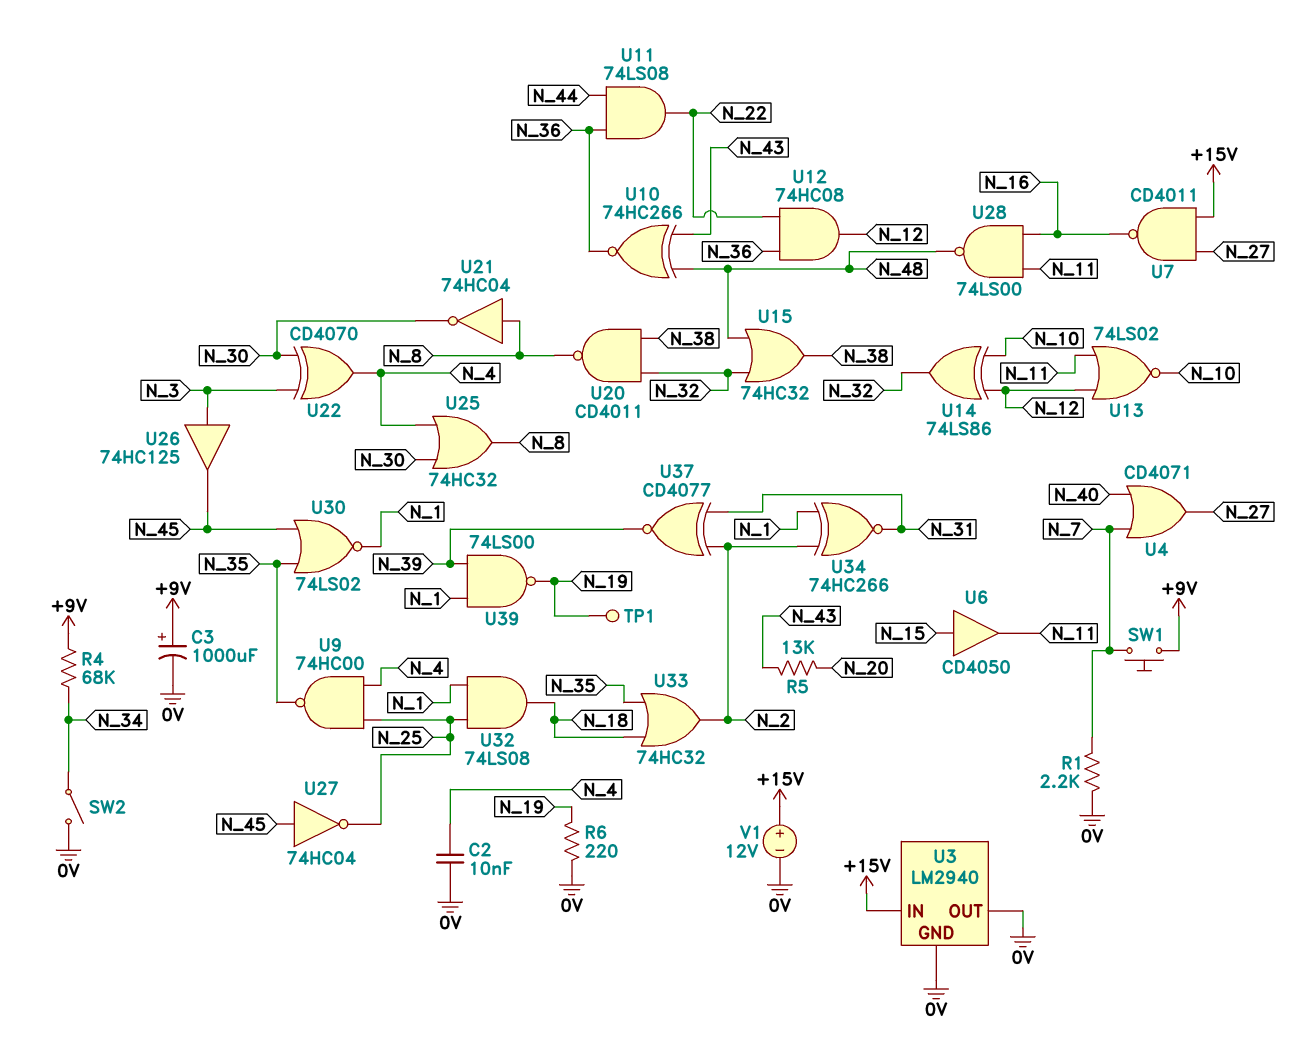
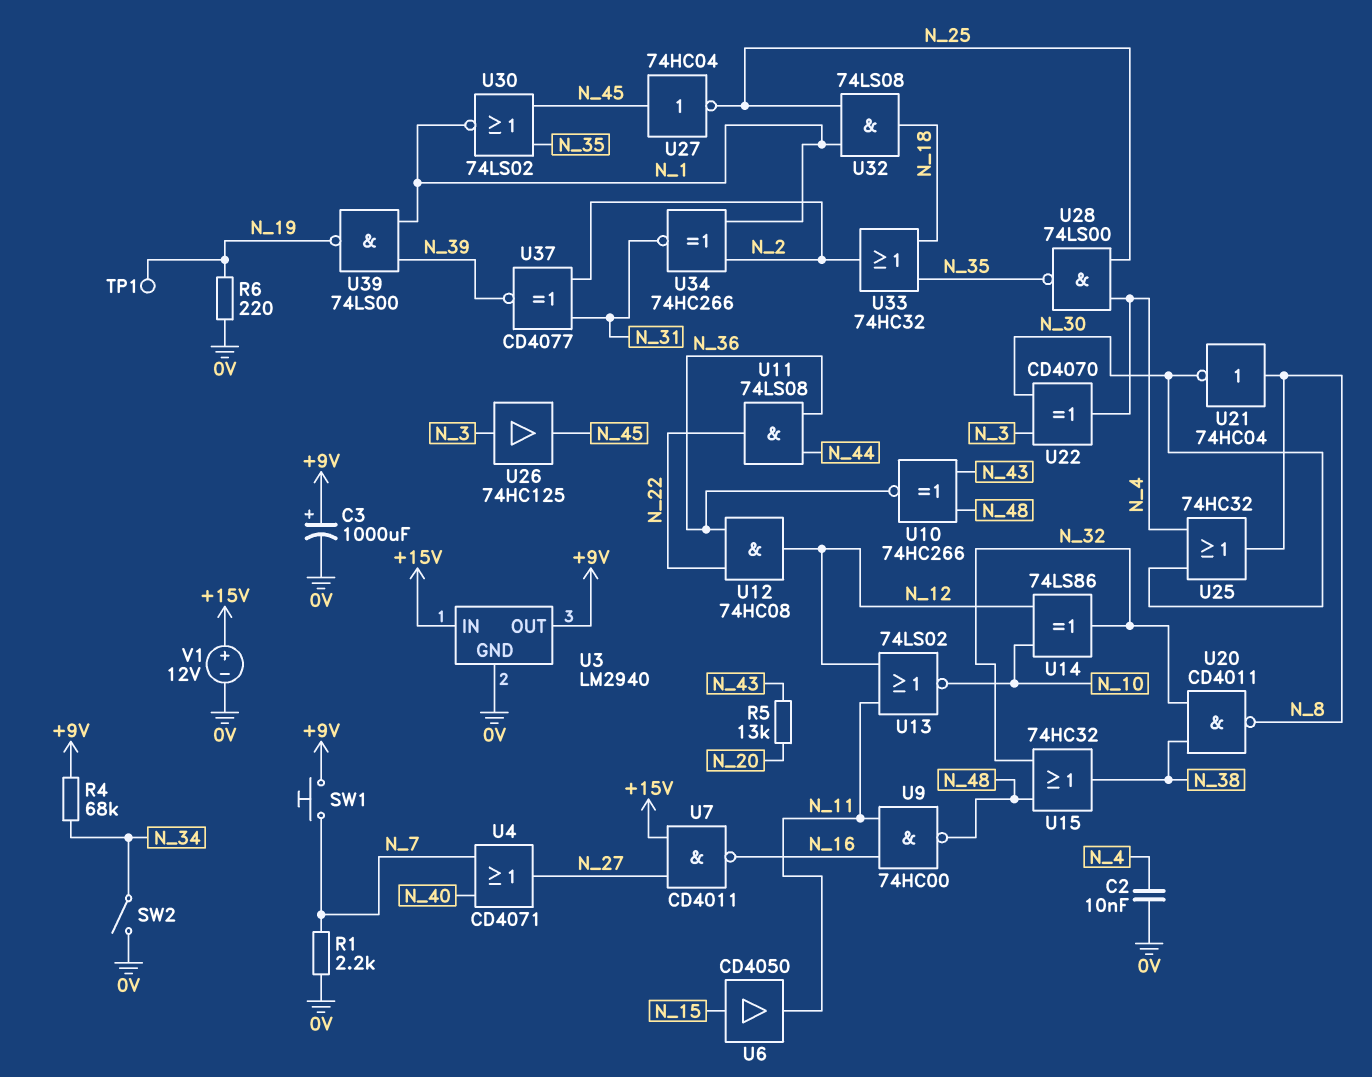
U3 pin OUT: 0V -> +9V
U9: NAND 74HC00 (in N_4, in N_25, out N_35) -> NAND 74HC00 (in N_11, in N_16, out N_48)
U28: NAND 74LS00 (in N_11, in N_16, out N_48) -> NAND 74LS00 (in N_4, in N_25, out N_35)

